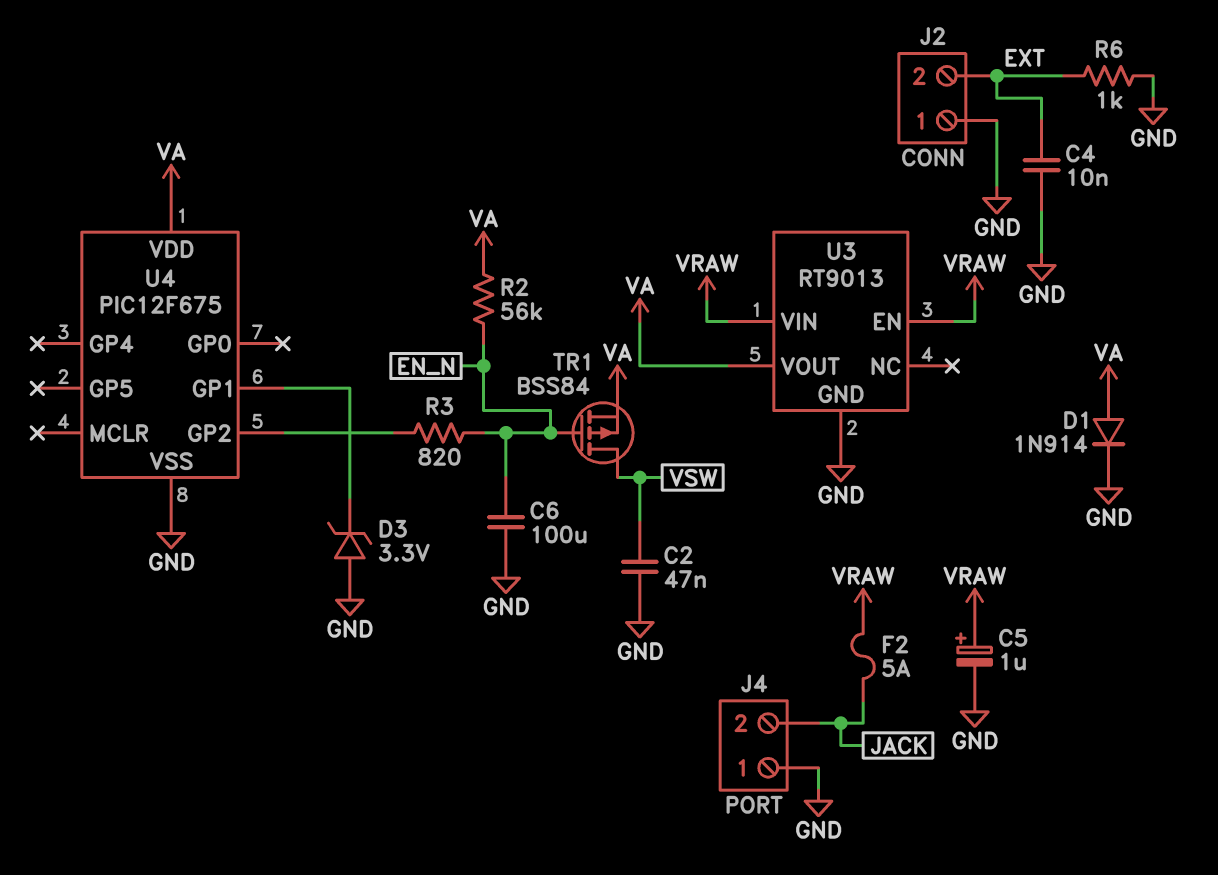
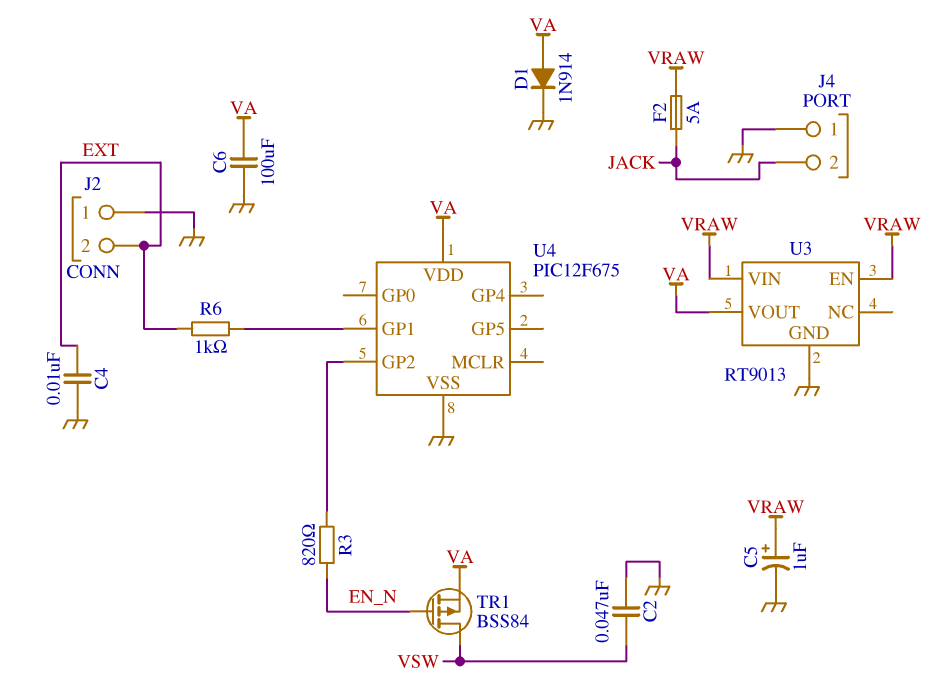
C6: 100uF (EN_N, GND) -> 100uF (GND, VA)
D3: zener 3.3V (A GND, K U4/GP1) -> none
R2: 56k (EN_N, VA) -> none
R6: 1k (EXT, GND) -> 1k (EXT, U4/GP1)

